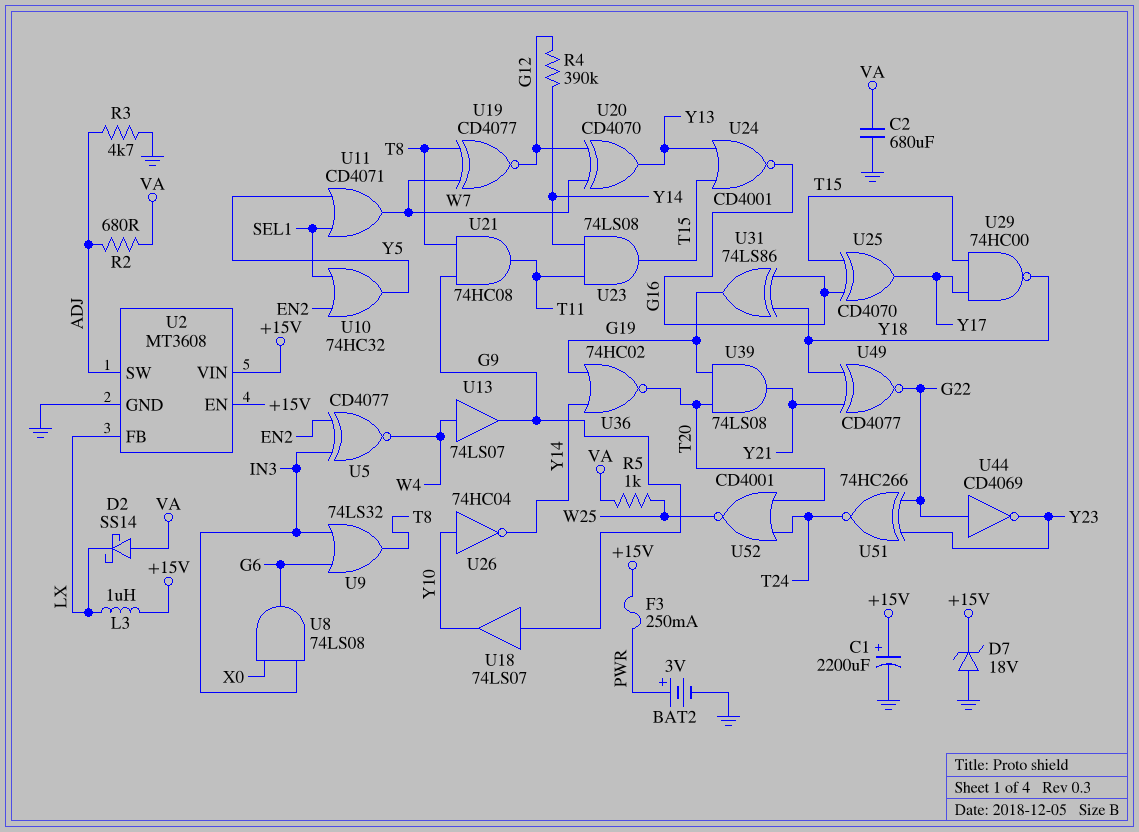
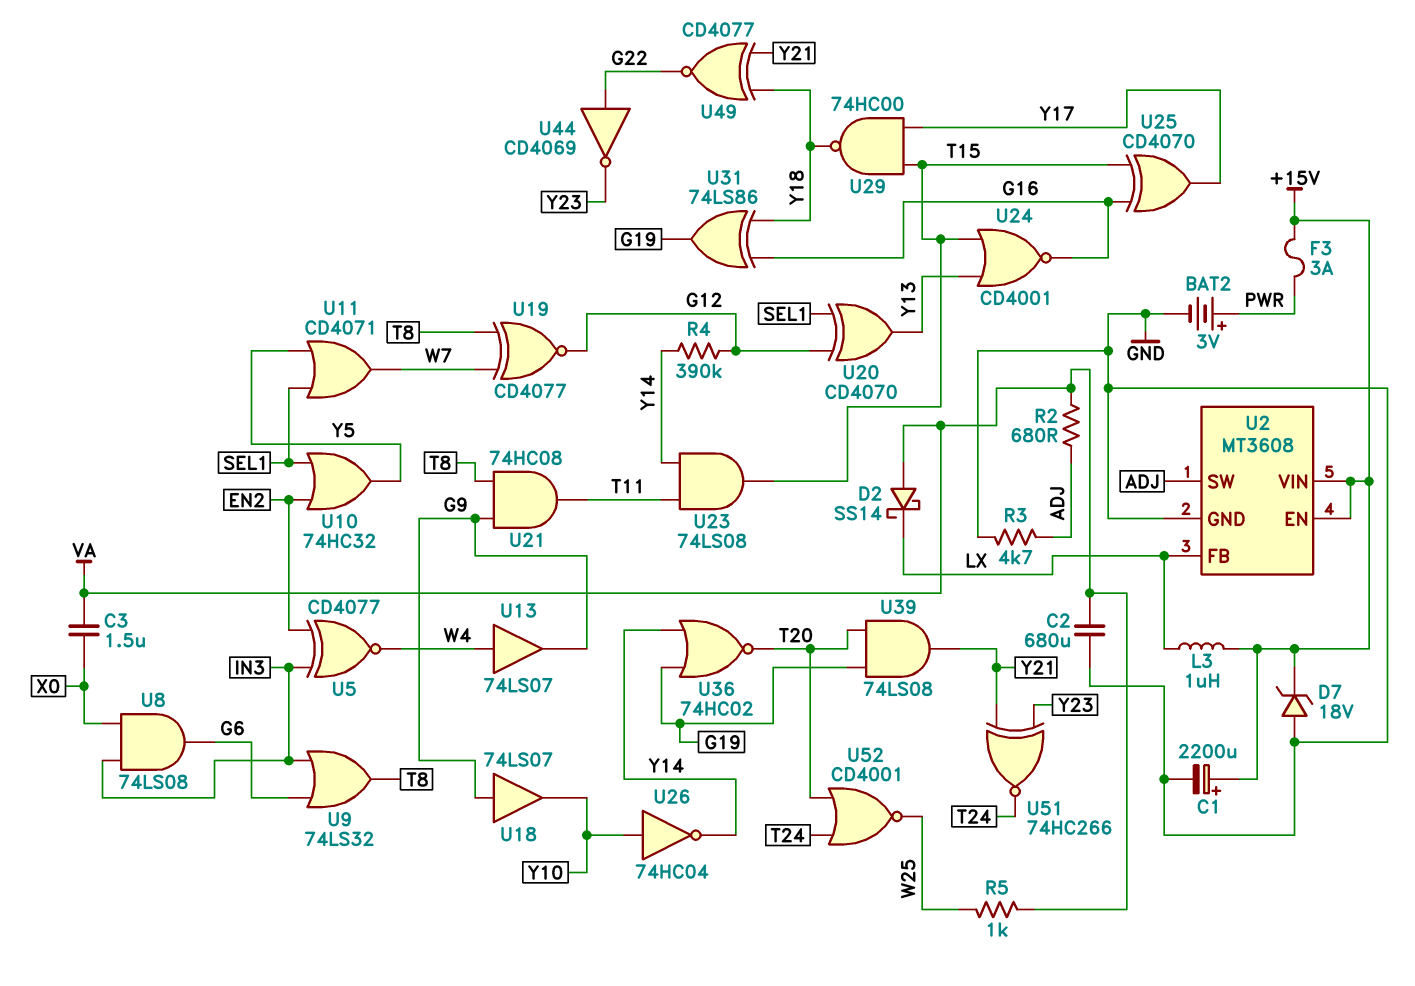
C3: none -> 1.5uF (VA, X0)
F3: 250mA (+15V, PWR) -> 3A (+15V, PWR)
U20: XOR CD4070 (in G12, in W7, out Y13) -> XOR CD4070 (in G12, in SEL1, out Y13)
U51: XNOR 74HC266 (in G22, in Y23, out T24) -> XNOR 74HC266 (in Y21, in Y23, out T24)

